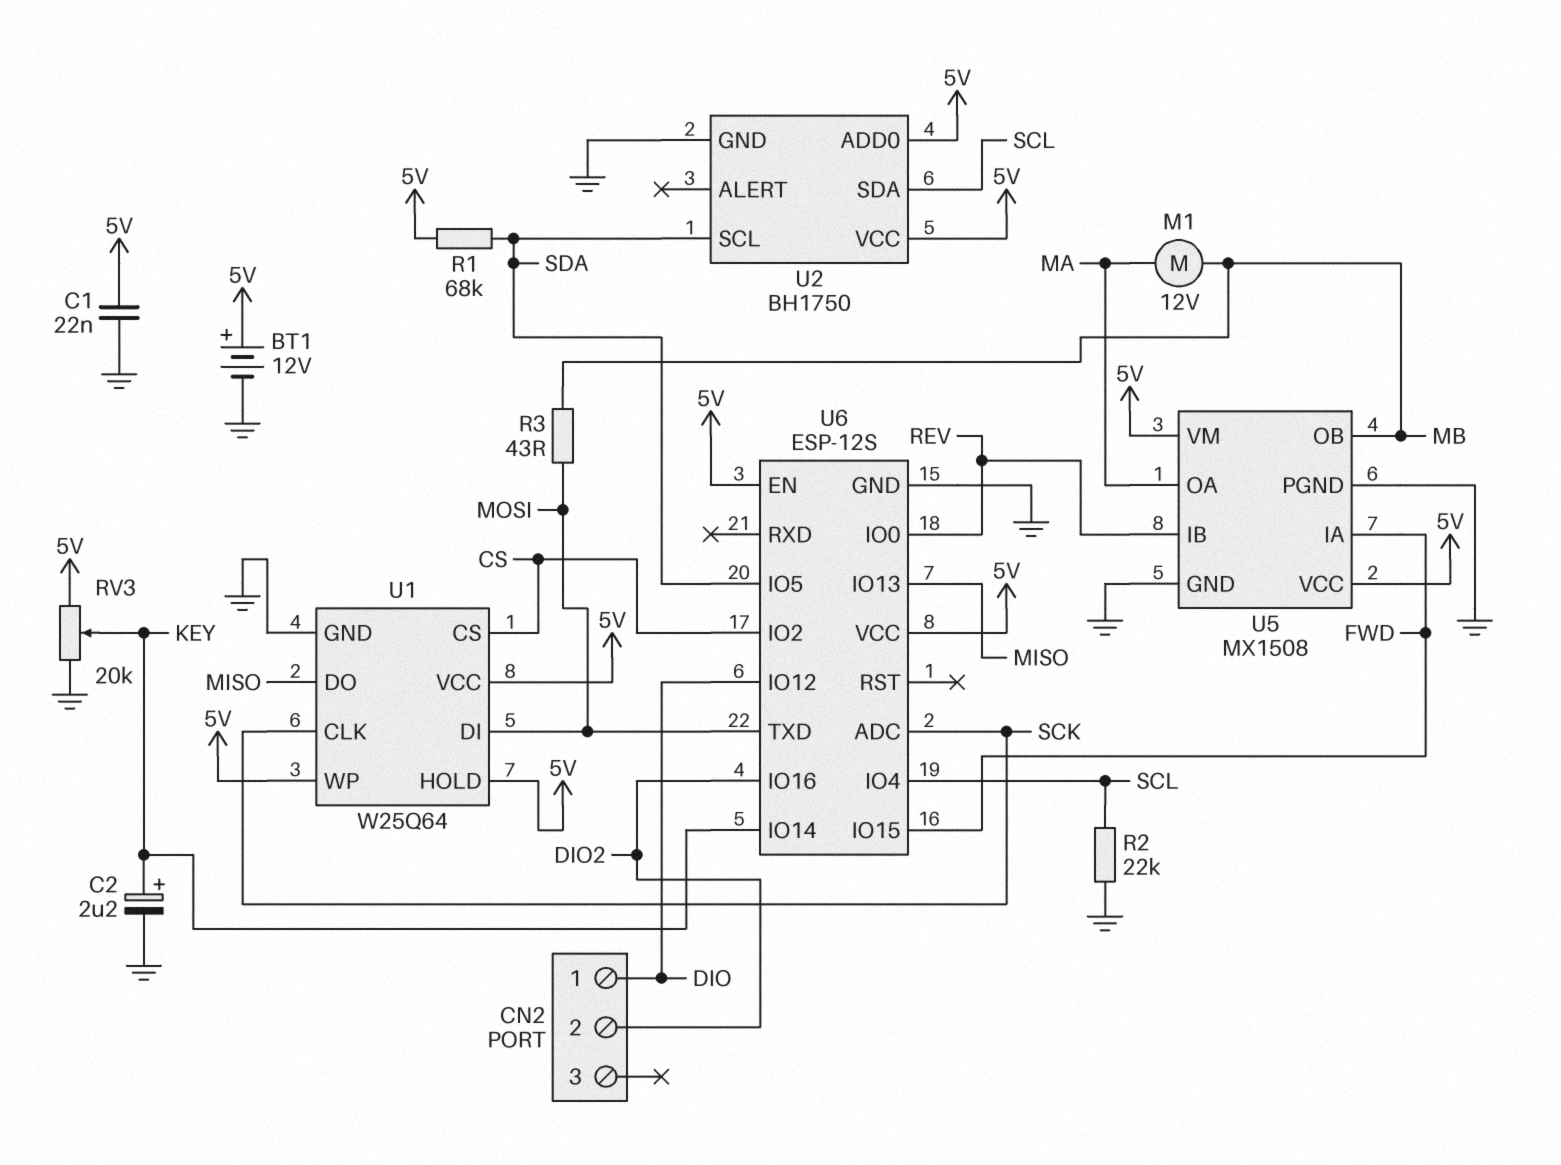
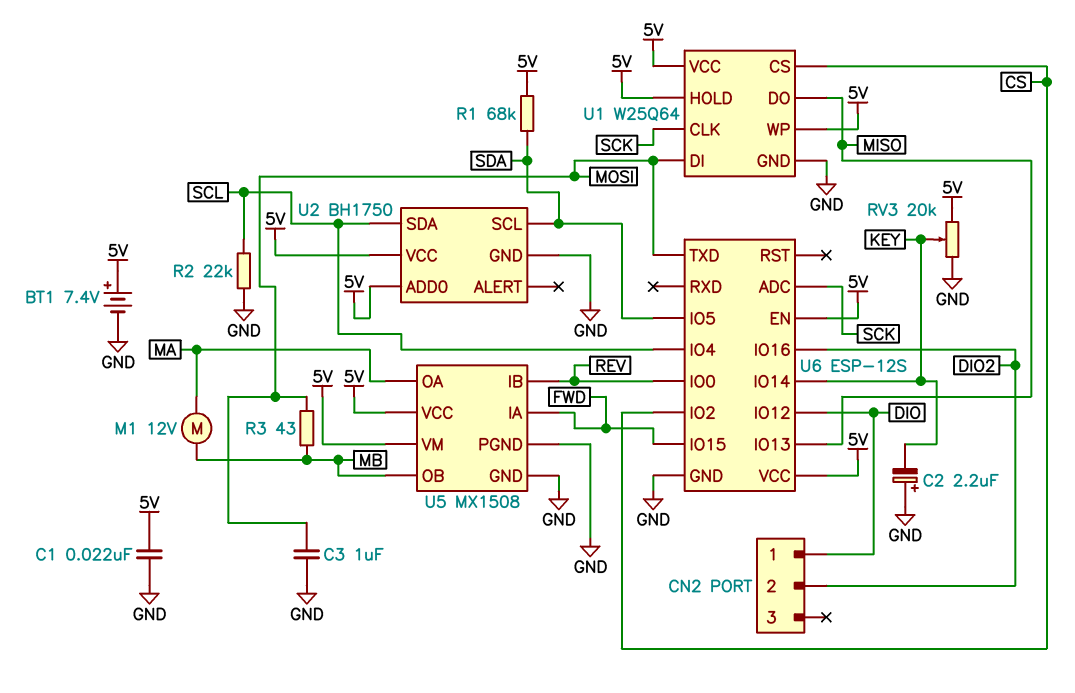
BT1: 12V (plus 5V, minus GND) -> 7.4V (plus 5V, minus GND)
C2: 2.2uF (plus KEY, minus GND) -> 2.2uF (plus GND, minus KEY)
C3: none -> 1uF (GND, MOSI)

